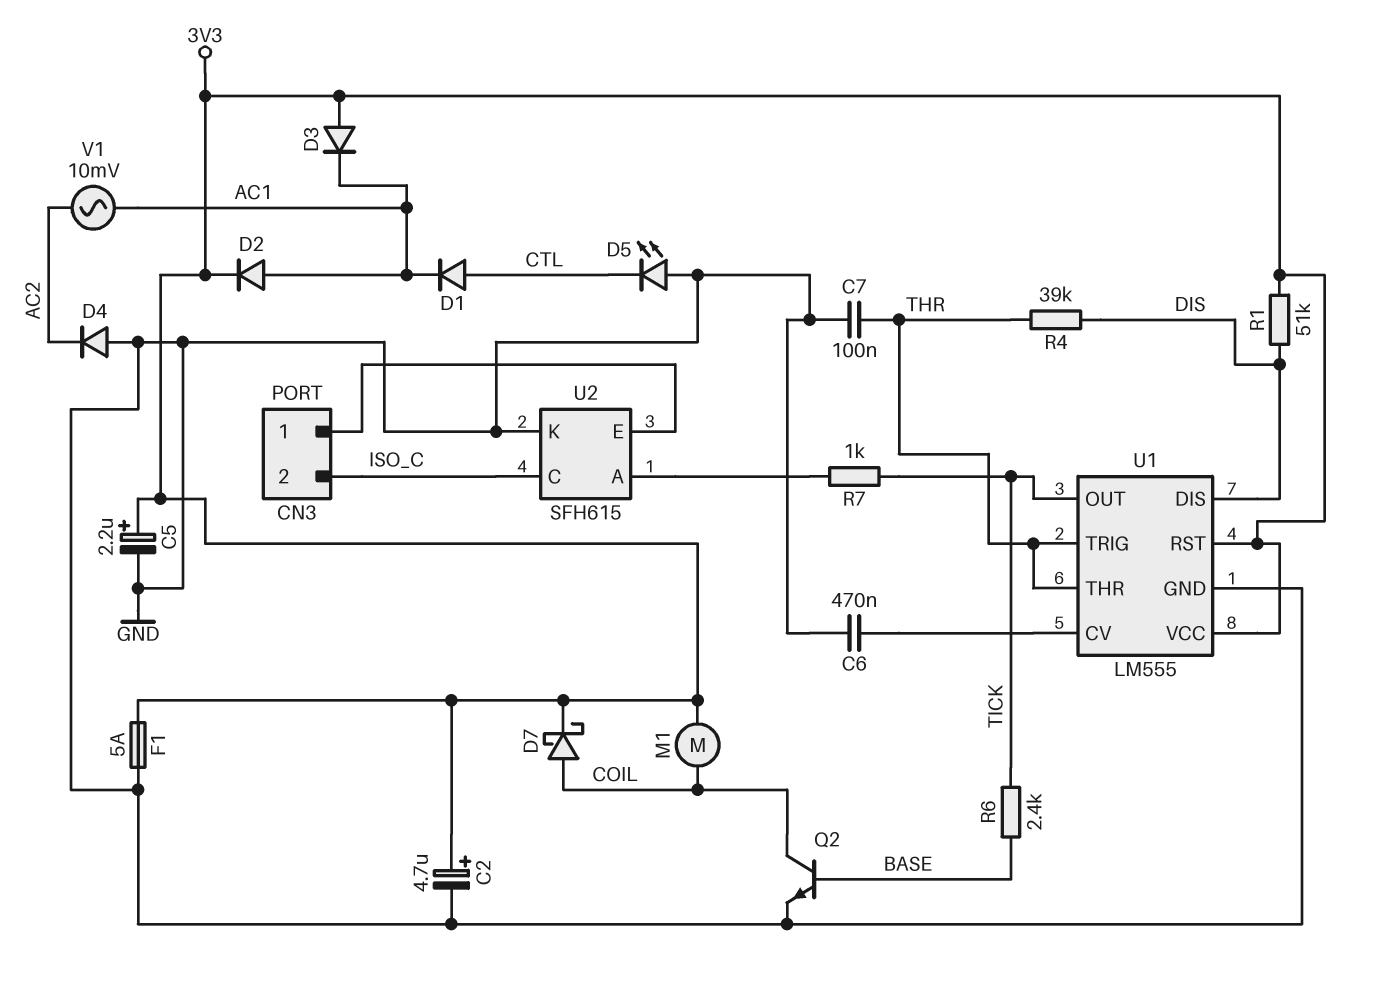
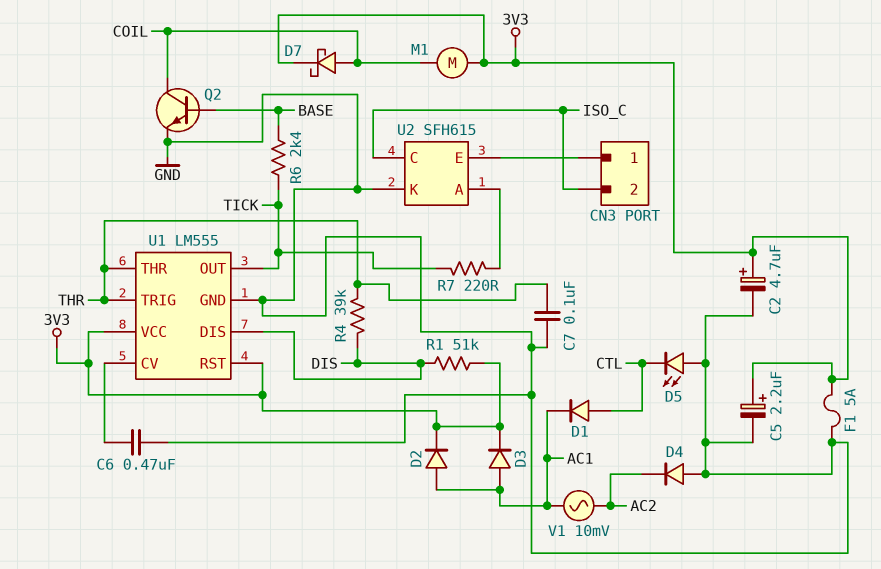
D3: diode (A 3V3, K AC1) -> diode (A AC1, K 3V3)
R7: 1k (TICK, U2/A) -> 220 (TICK, U2/A)

